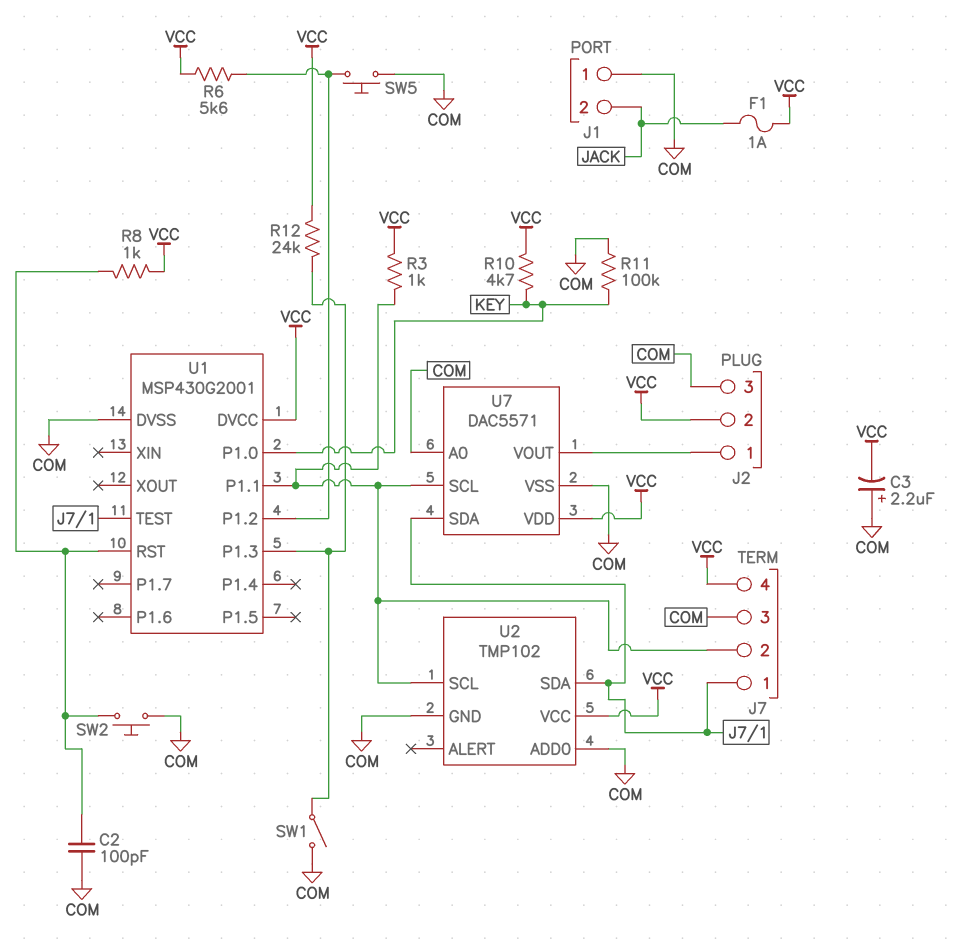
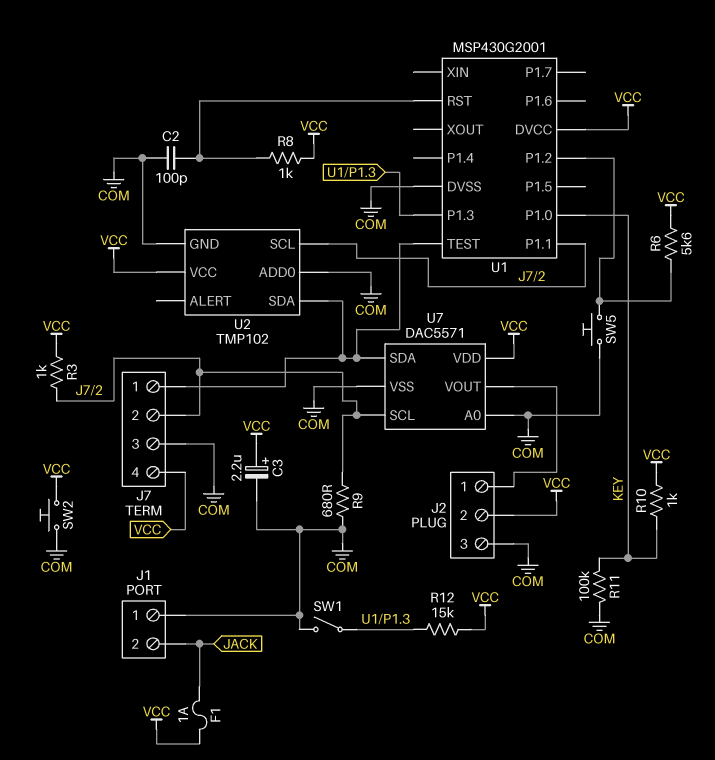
C3: 2.2uF (plus COM, minus VCC) -> 2.2uF (plus VCC, minus COM)
R9: none -> 680 (COM, J7/2)
R10: 4.7k (KEY, VCC) -> 1k (KEY, VCC)
R12: 24k (U1/P1.3, VCC) -> 15k (U1/P1.3, VCC)
SW2: button (COM, U1/RST) -> button (COM, VCC)

